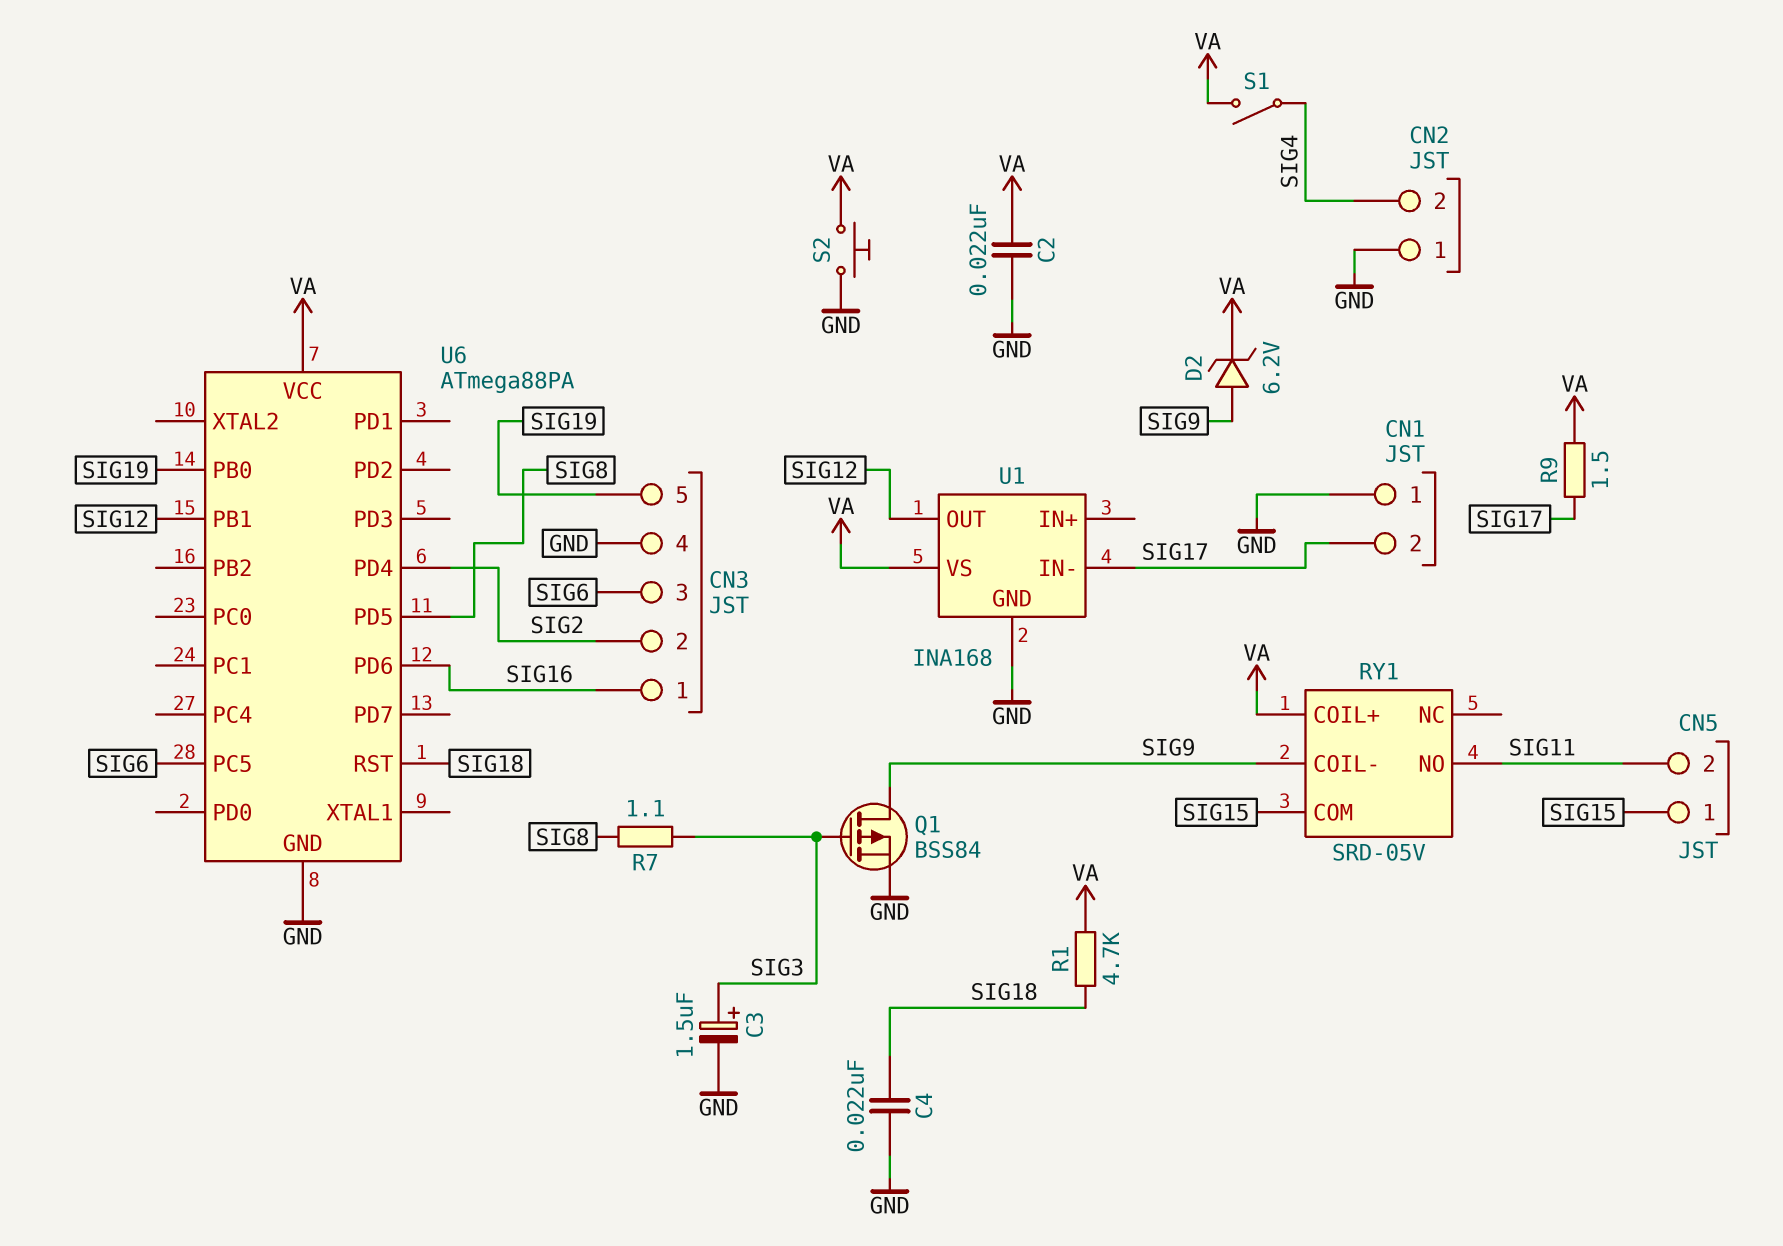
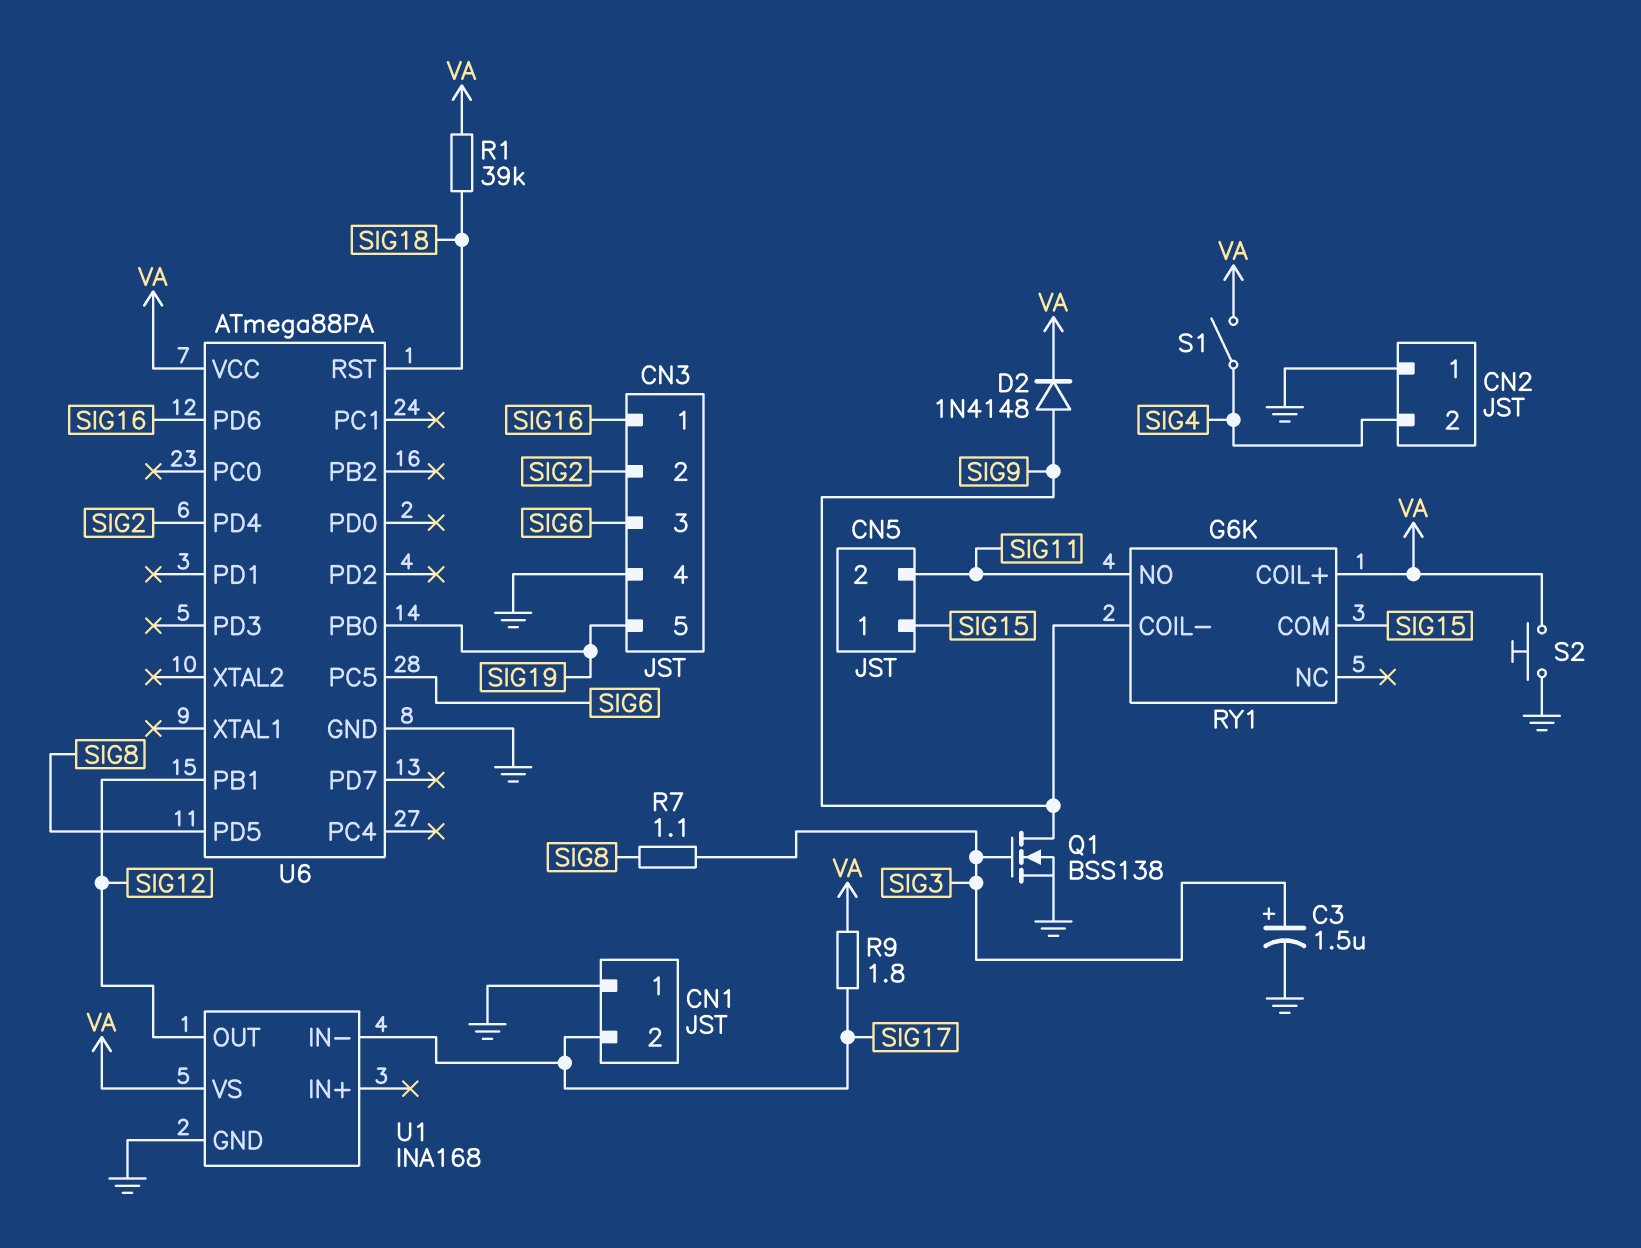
C2: 22nF (GND, VA) -> none
C4: 22nF (GND, SIG18) -> none
D2: zener 6.2V (A SIG9, K VA) -> diode 1N4148 (A SIG9, K VA)
Q1: PMOS BSS84 (G SIG3, D SIG9, S GND) -> NMOS BSS138 (G SIG3, D SIG9, S GND)
R1: 4.7k (SIG18, VA) -> 39k (SIG18, VA)
R9: 1.5 (SIG17, VA) -> 1.8 (SIG17, VA)
RY1: SRD-05V -> G6K

